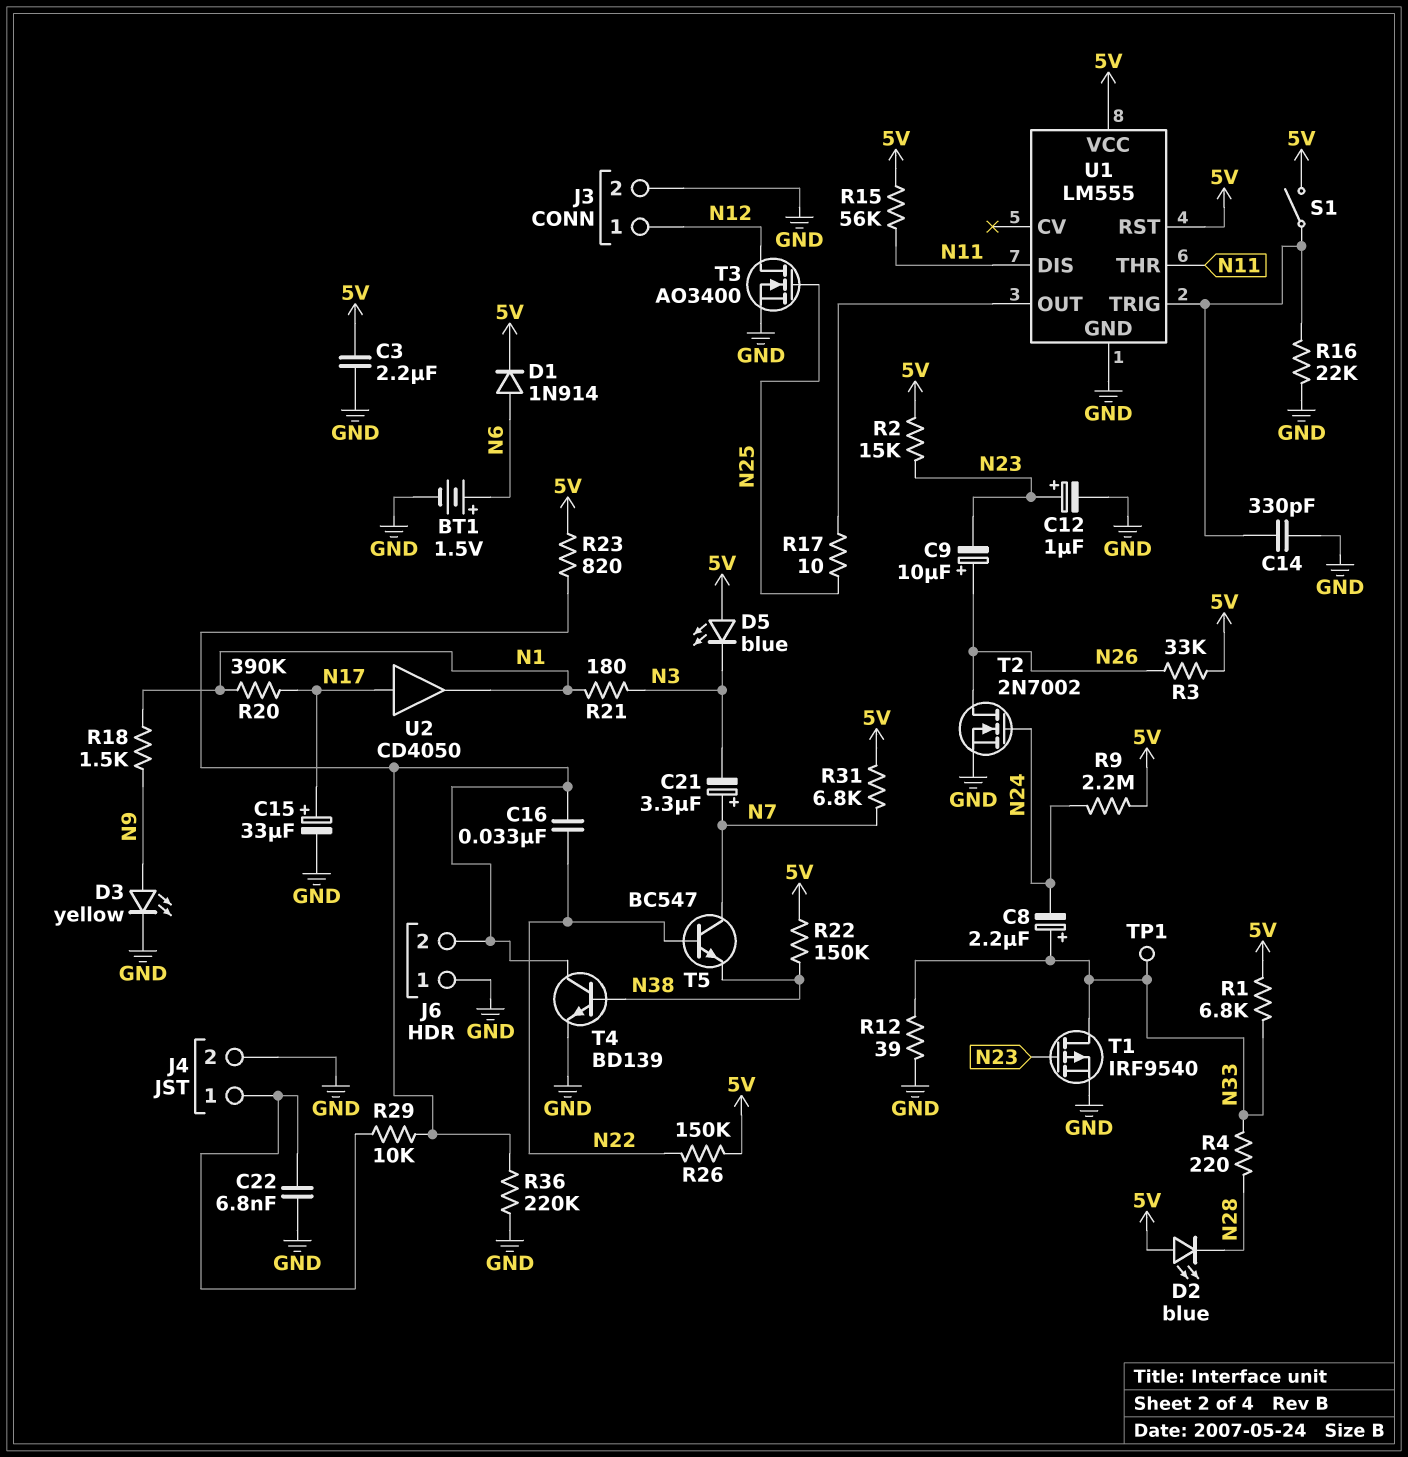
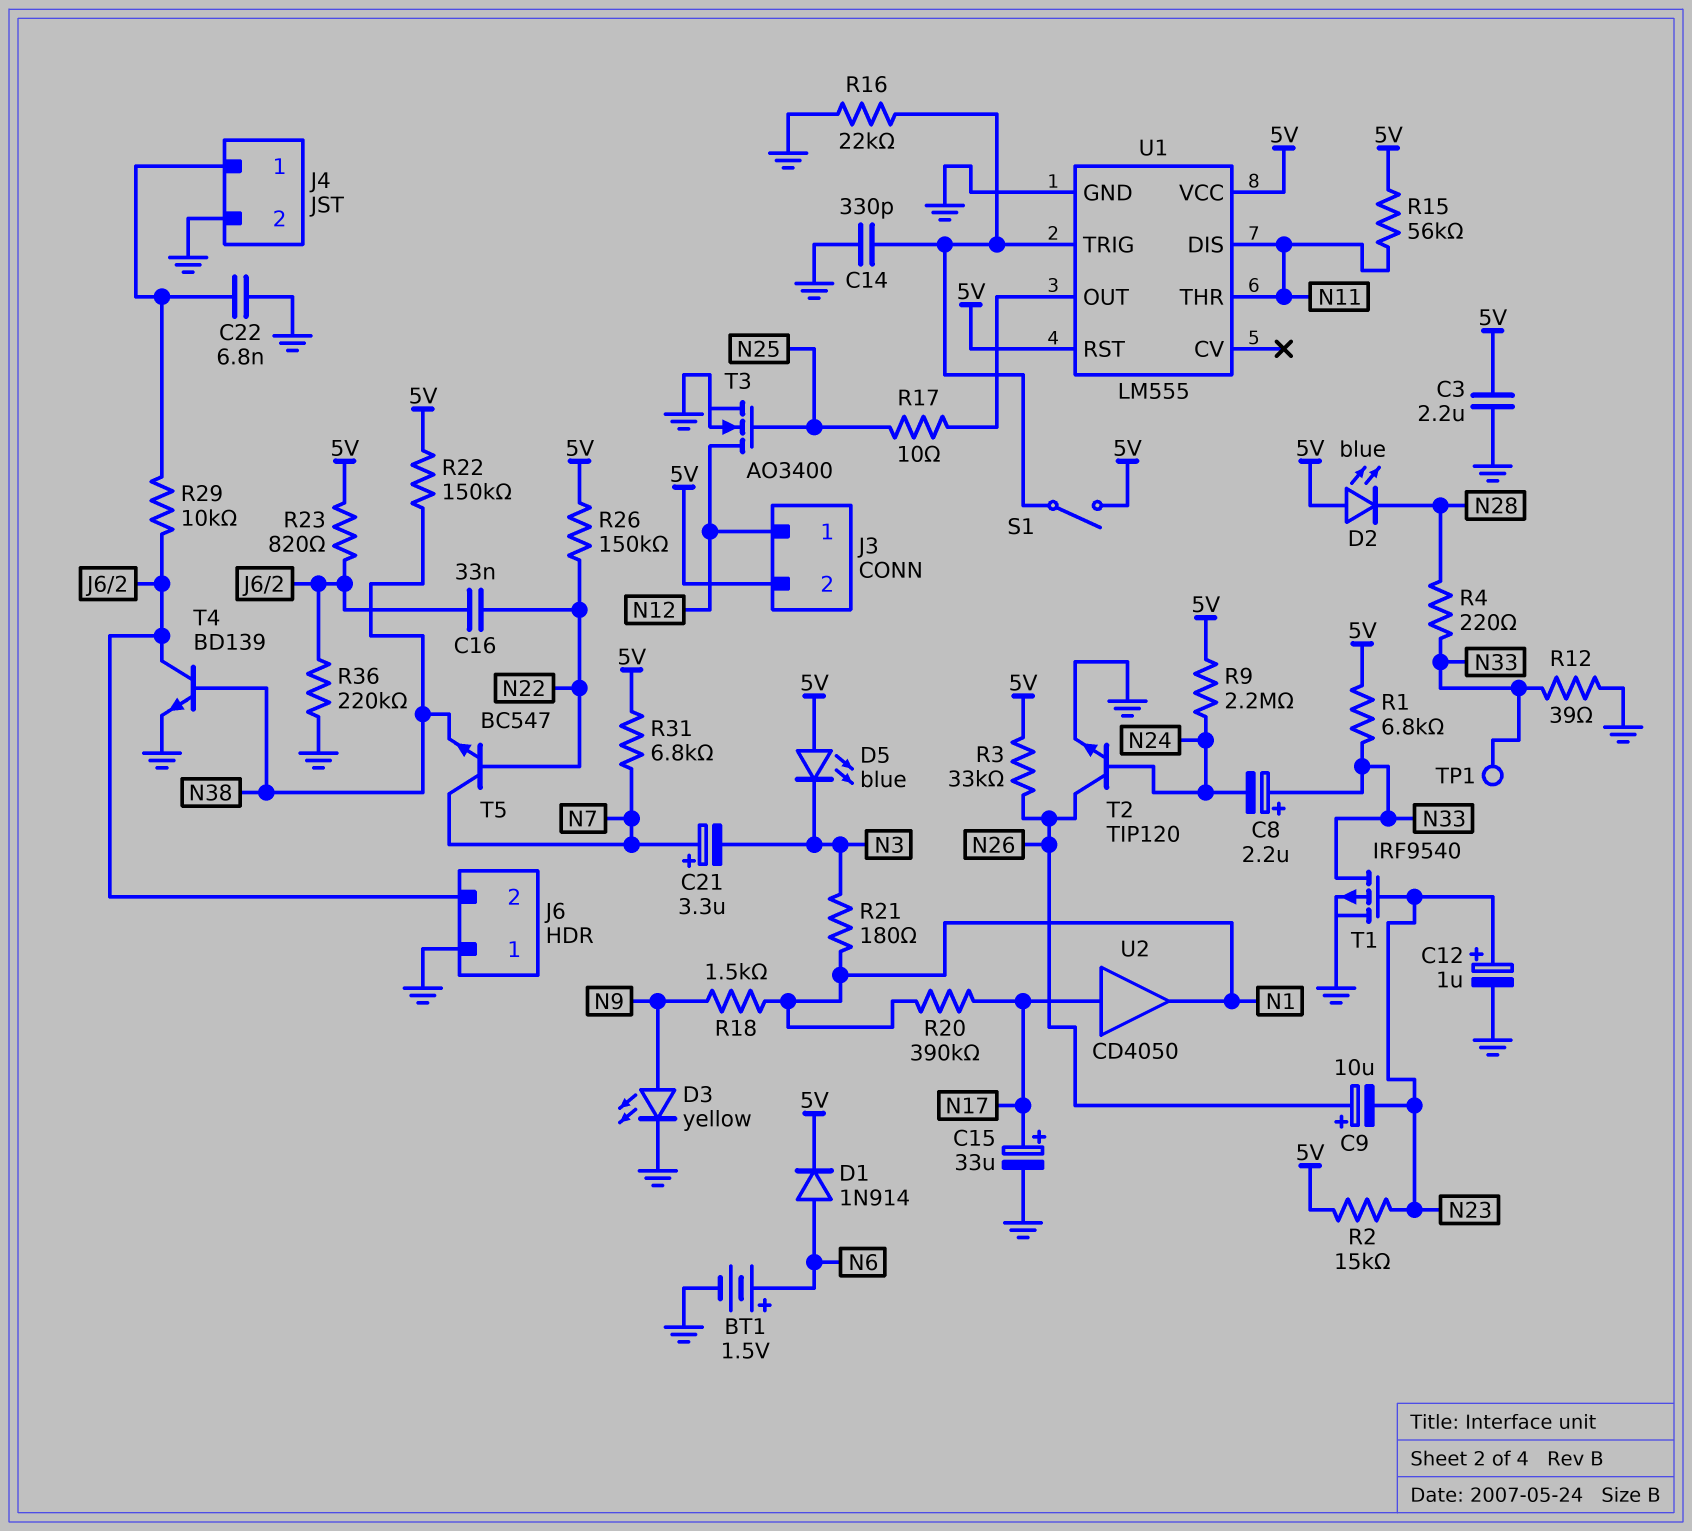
J3 pin 2: GND -> 5V
T2: NMOS 2N7002 (G N24, D N26, S GND) -> NPN TIP120 (B N24, C N26, E GND)

